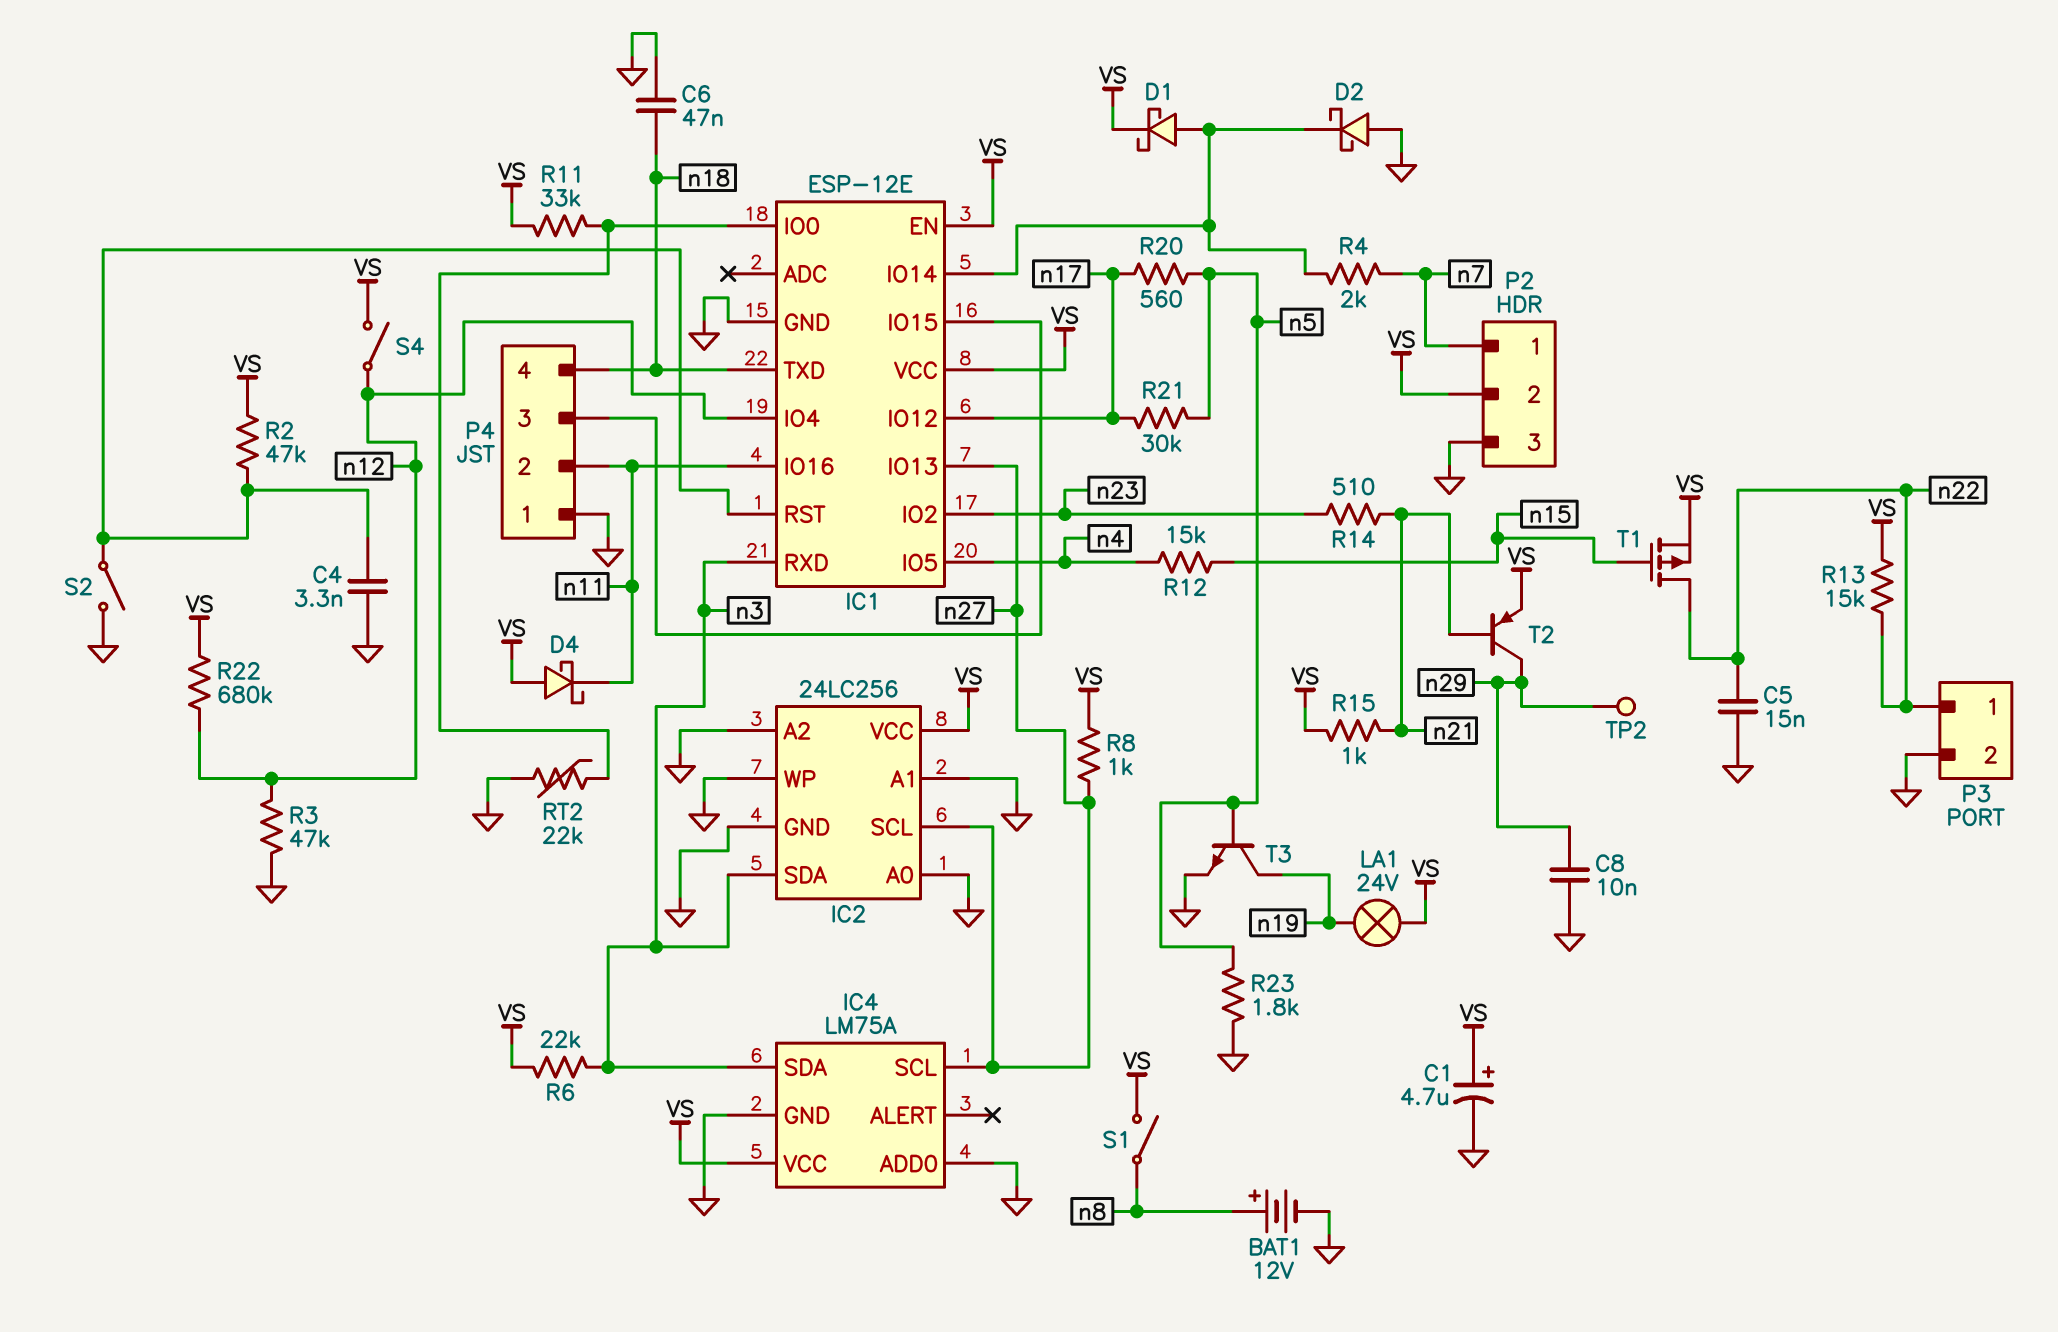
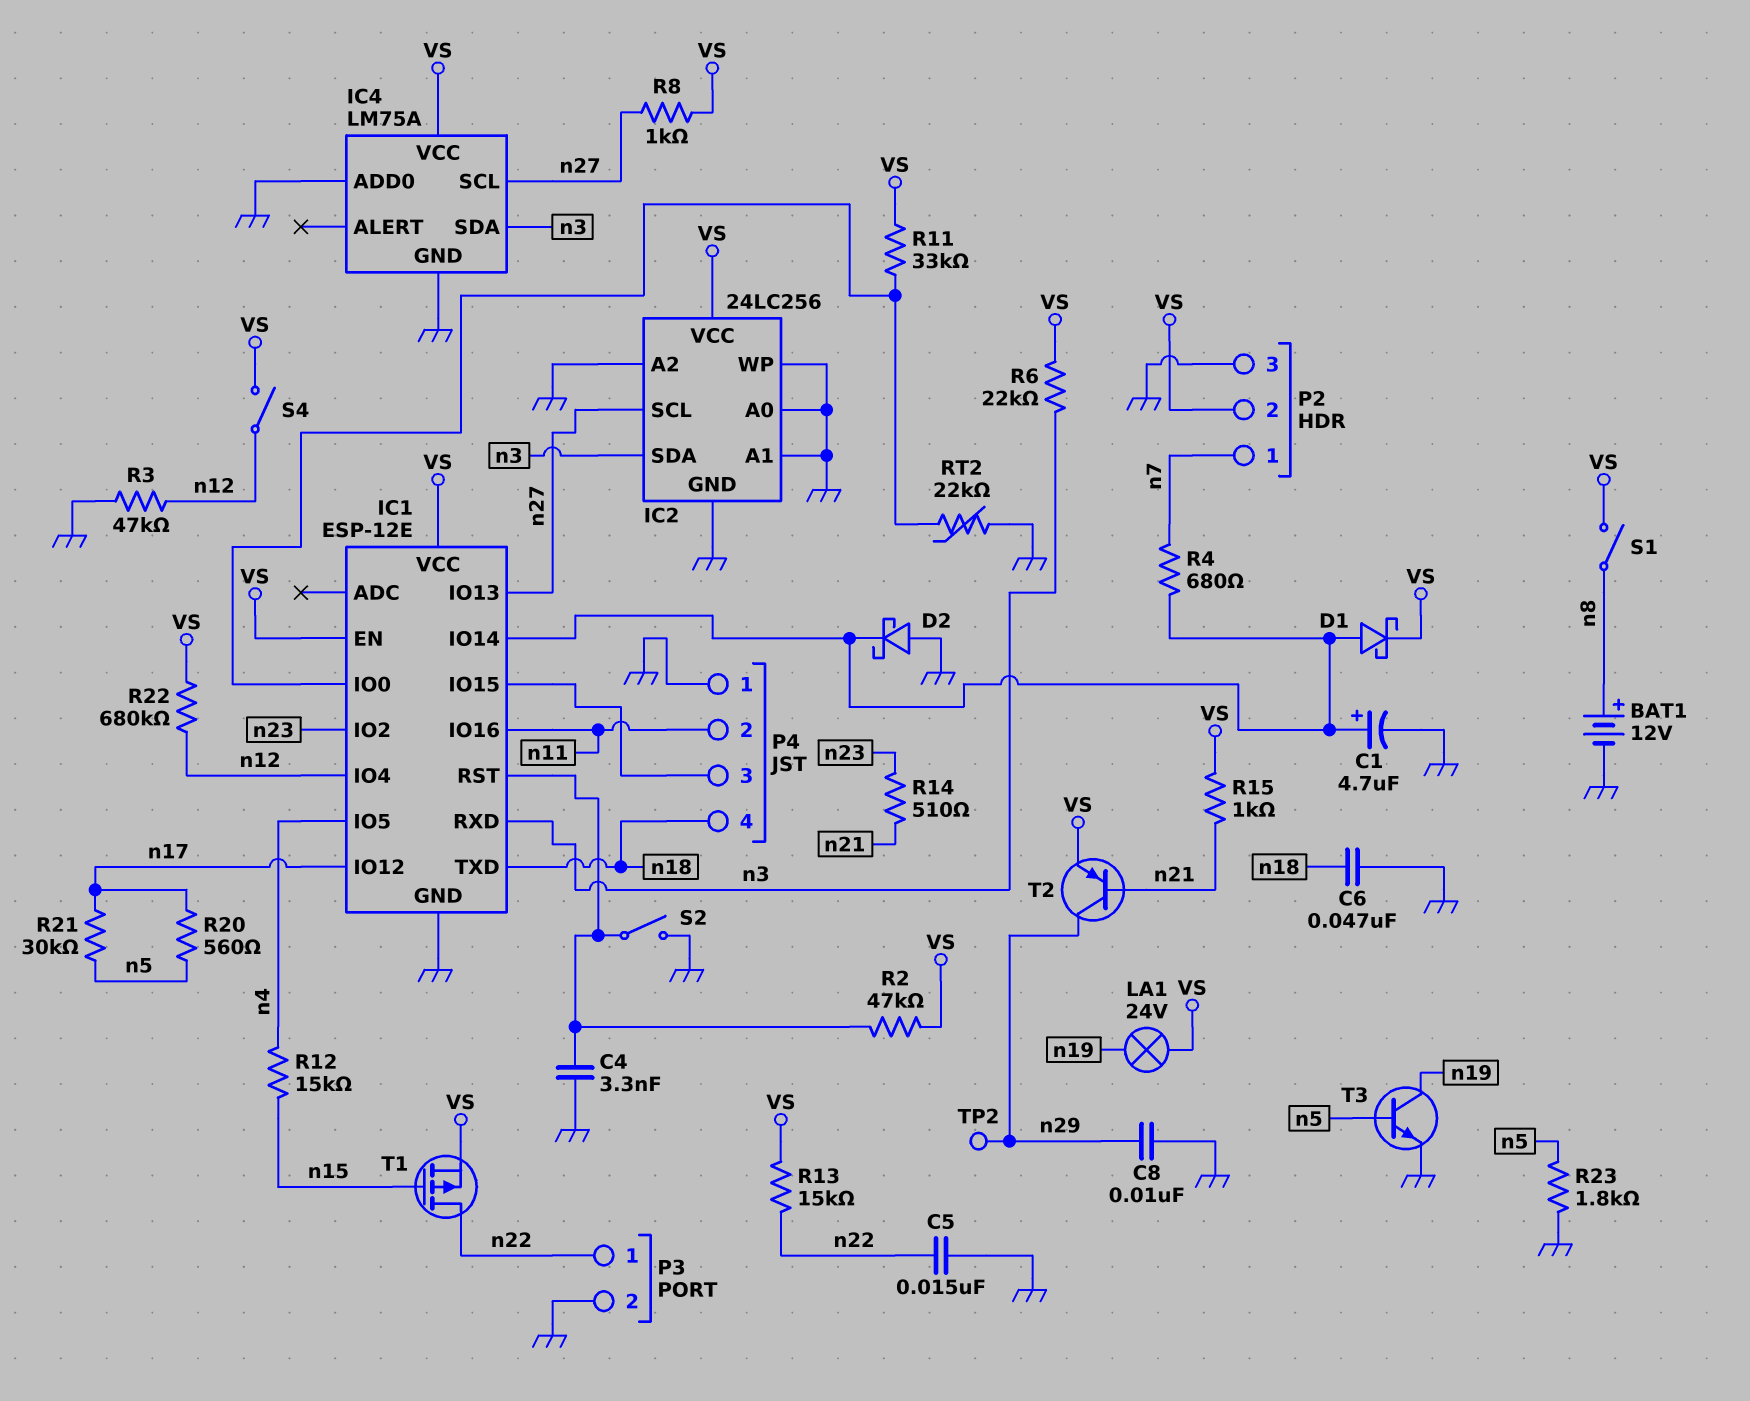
C1: 4.7uF (plus VS, minus GND) -> 4.7uF (plus IC1/IO14, minus GND)
D4: schottky (A VS, K n11) -> none
R4: 2k (IC1/IO14, n7) -> 680 (IC1/IO14, n7)

